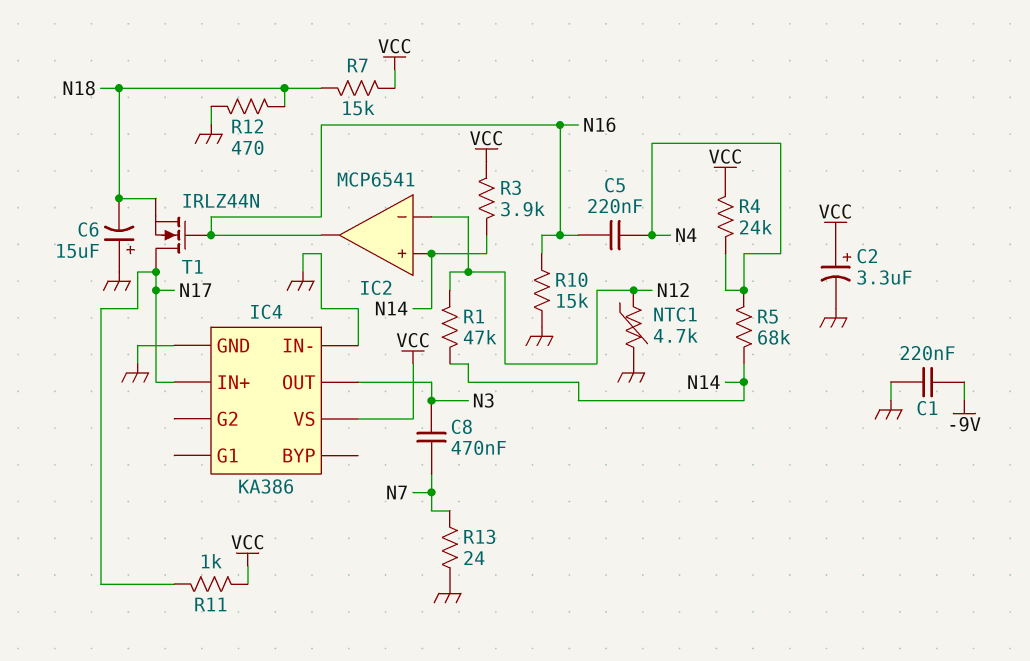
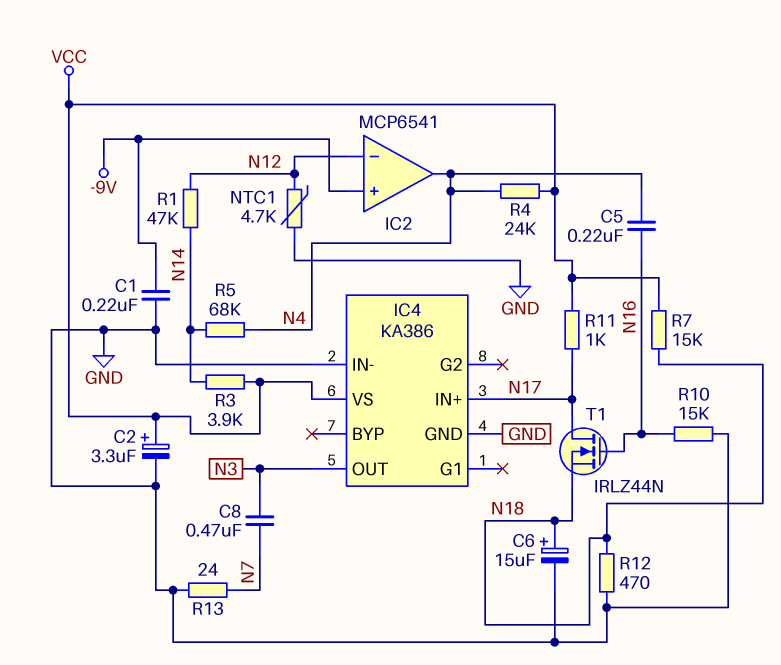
C6: 15uF (plus GND, minus N18) -> 15uF (plus N18, minus GND)
IC2 pin in+: N14 -> -9V
IC2 pin out: N16 -> N4

